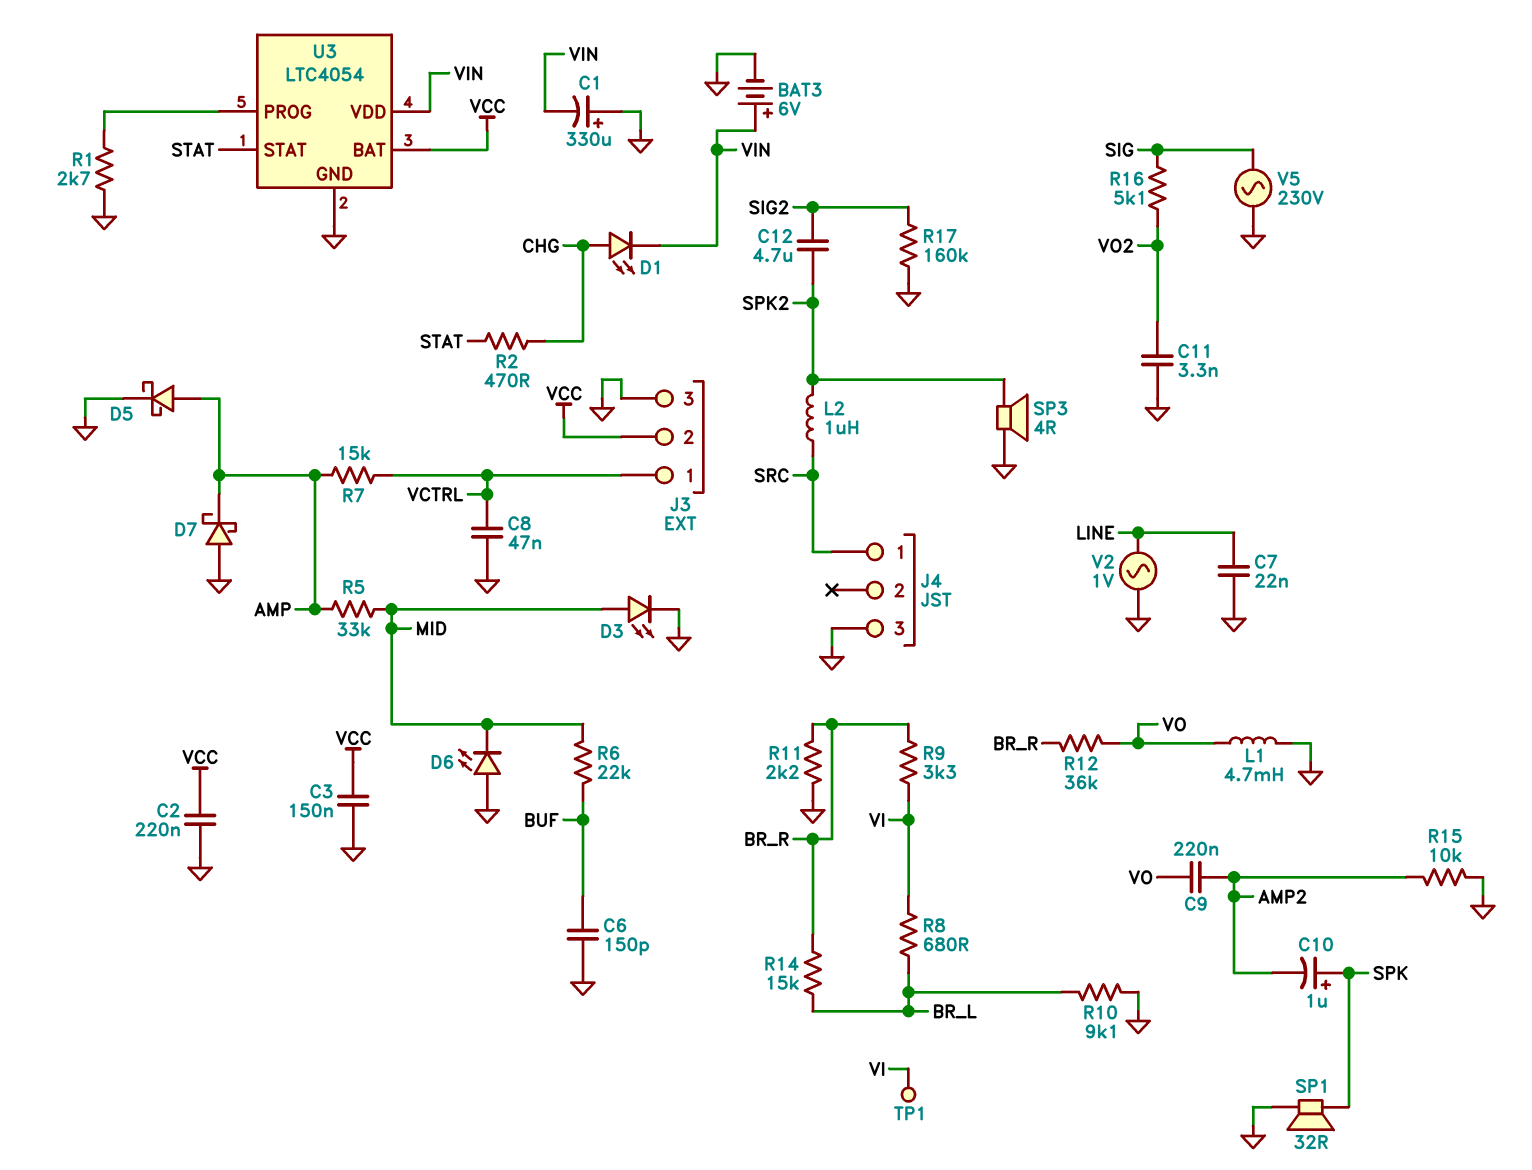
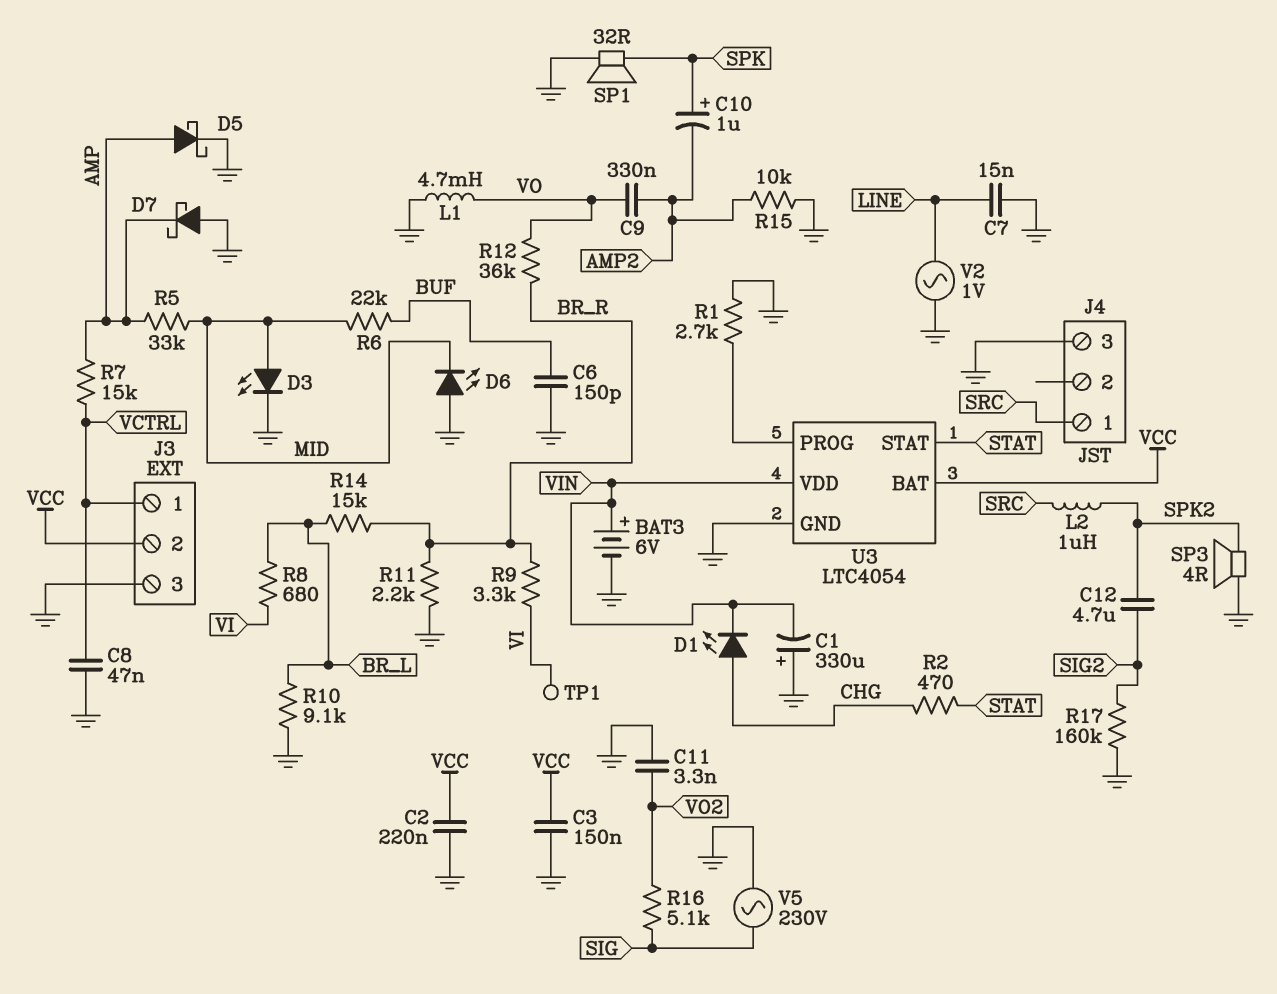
C7: 22nF (GND, LINE) -> 15nF (GND, LINE)
C9: 220nF (AMP2, VO) -> 330nF (AMP2, VO)

